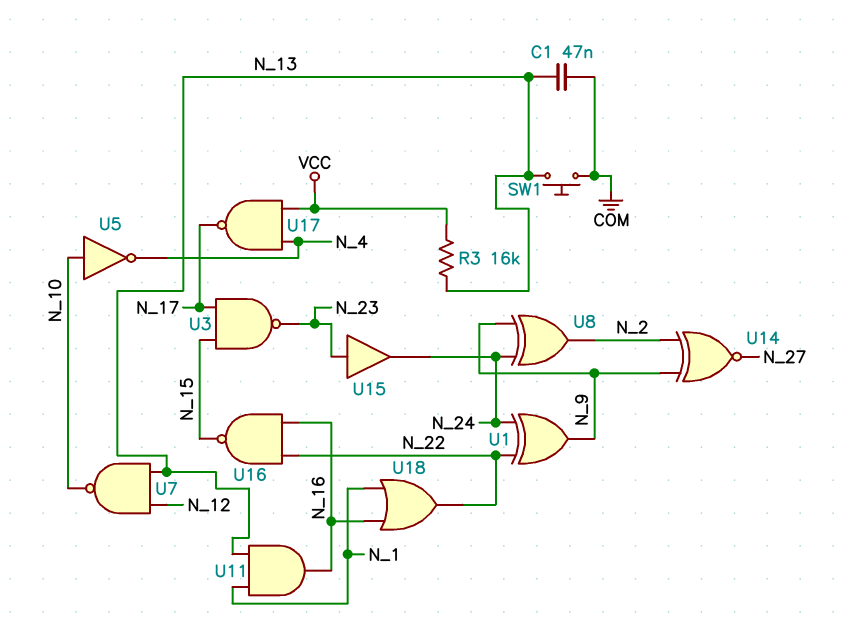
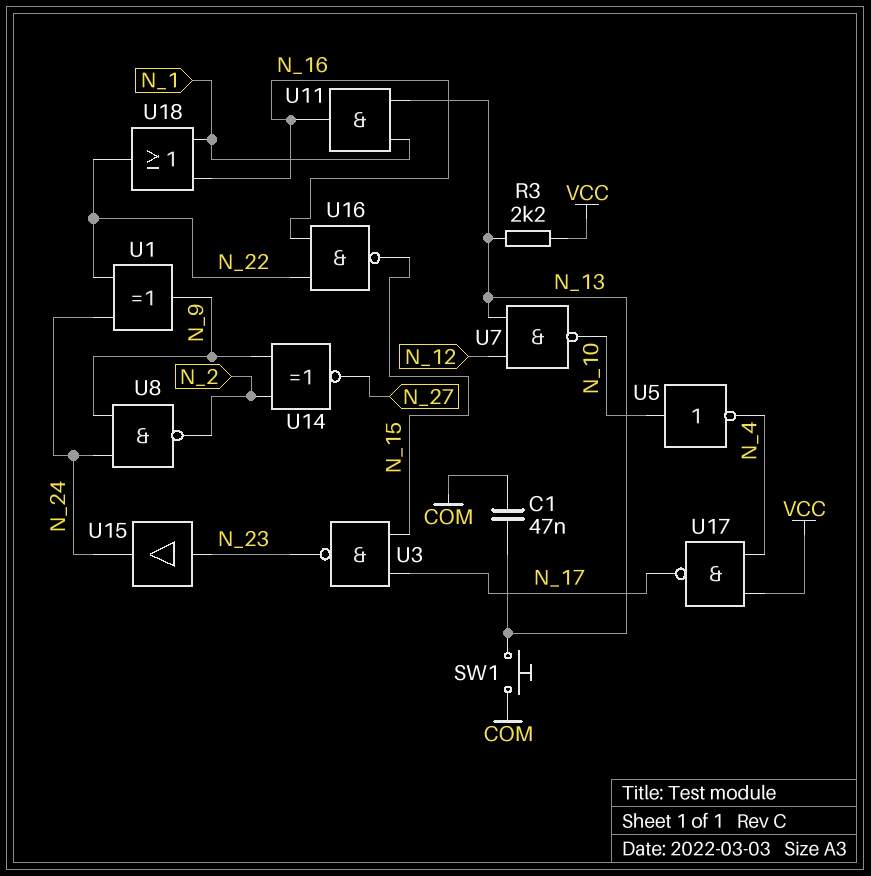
R3: 16k (N_13, VCC) -> 2.2k (N_13, VCC)
U8: XOR (in N_9, in N_24, out N_2) -> NAND (in N_9, in N_24, out N_2)

